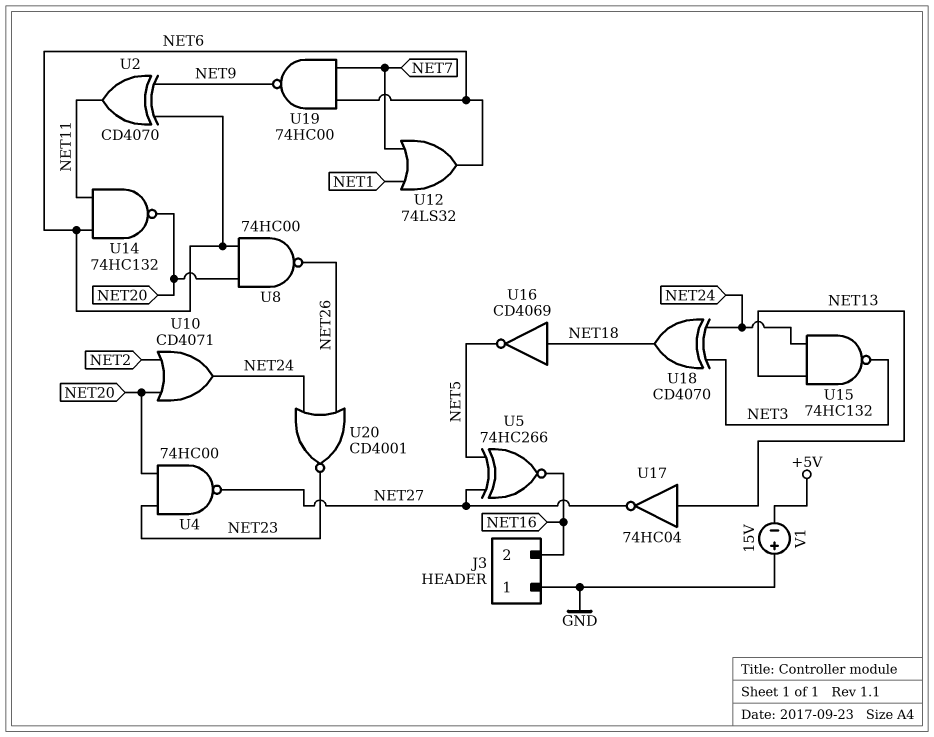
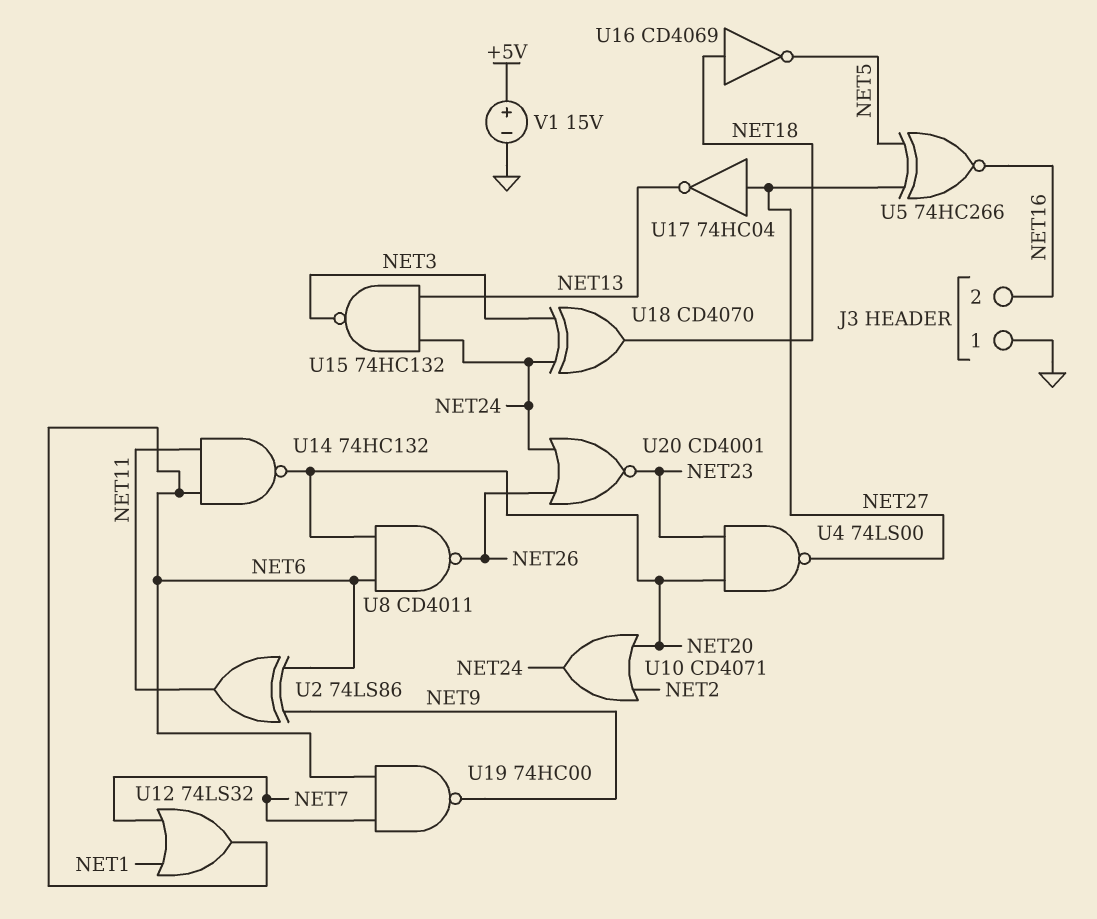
U2: XOR CD4070 (in NET6, in NET9, out NET11) -> XOR 74LS86 (in NET6, in NET9, out NET11)
U4: NAND 74HC00 (in NET20, in NET23, out NET27) -> NAND 74LS00 (in NET20, in NET23, out NET27)
U8: NAND 74HC00 (in NET6, in NET20, out NET26) -> NAND CD4011 (in NET6, in NET20, out NET26)
U17: NOT 74HC04 (in NET13, out NET27) -> NOT 74HC04 (in NET27, out NET13)
V1: 15V (plus GND, minus +5V) -> 15V (plus +5V, minus GND)

